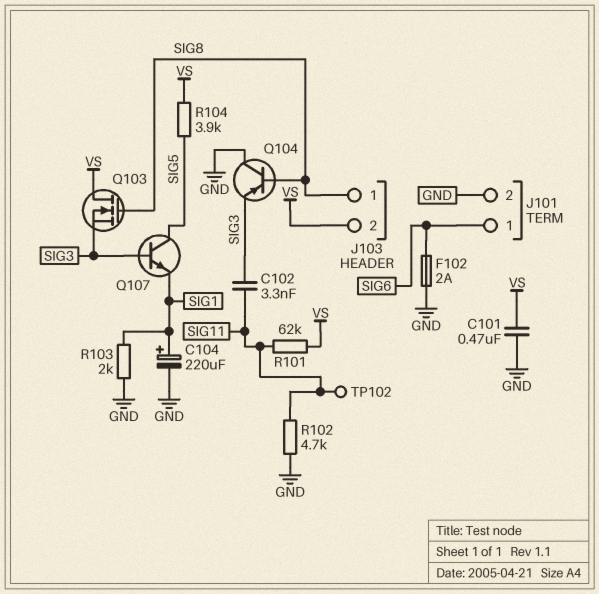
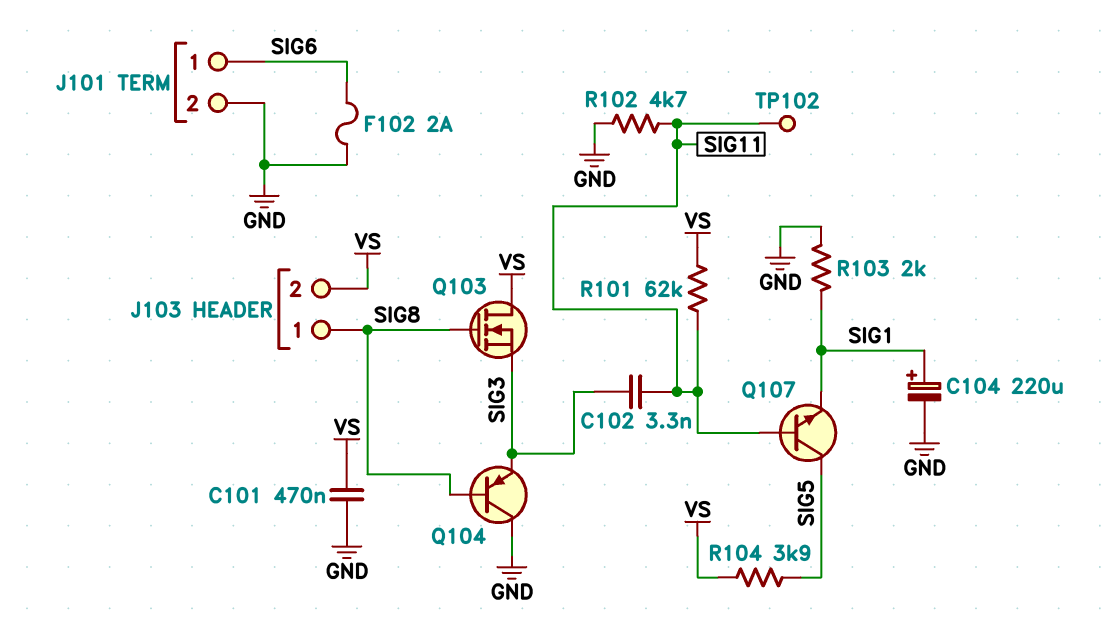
Q107: NPN (B SIG3, C SIG5, E SIG1) -> NPN (B SIG11, C SIG5, E SIG1)

